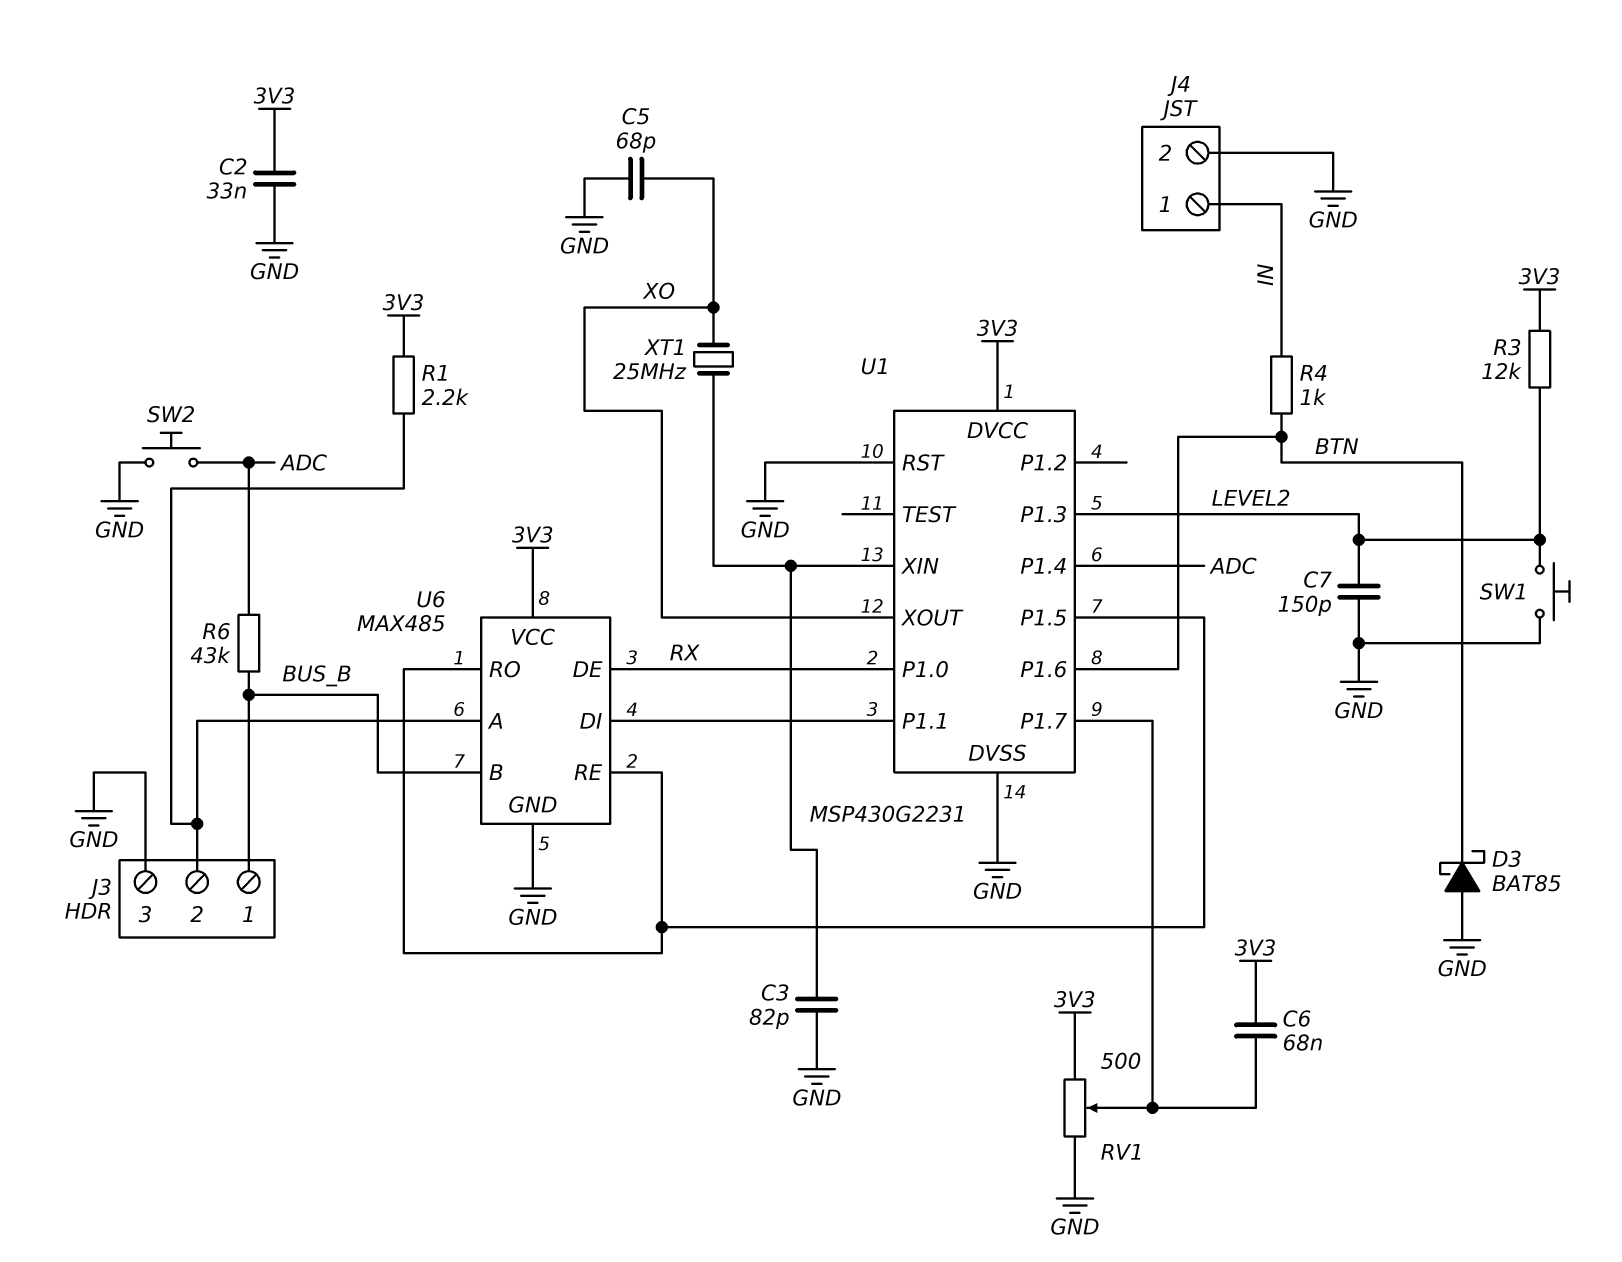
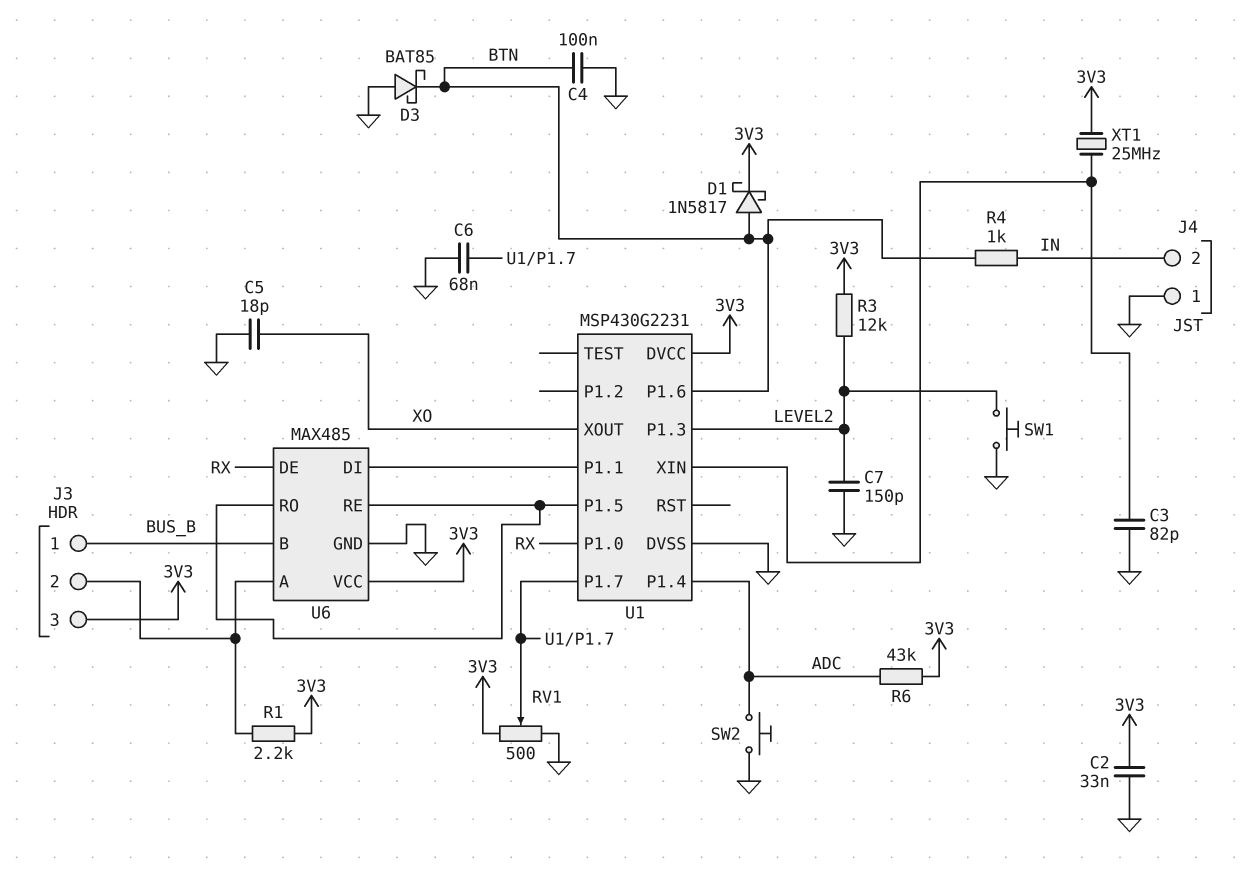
C4: none -> 100nF (BTN, GND)
C5: 68pF (GND, XO) -> 18pF (GND, XO)
C6: 68nF (3V3, U1/P1.7) -> 68nF (GND, U1/P1.7)
D1: none -> schottky 1N5817 (A BTN, K 3V3)
J3 pin 3: GND -> 3V3
J4 pin 1: IN -> GND
J4 pin 2: GND -> IN
R6: 43k (ADC, BUS_B) -> 43k (3V3, ADC)
U1 pin RST: GND -> none
XT1: 25MHz (U1/XIN, XO) -> 25MHz (3V3, U1/XIN)

